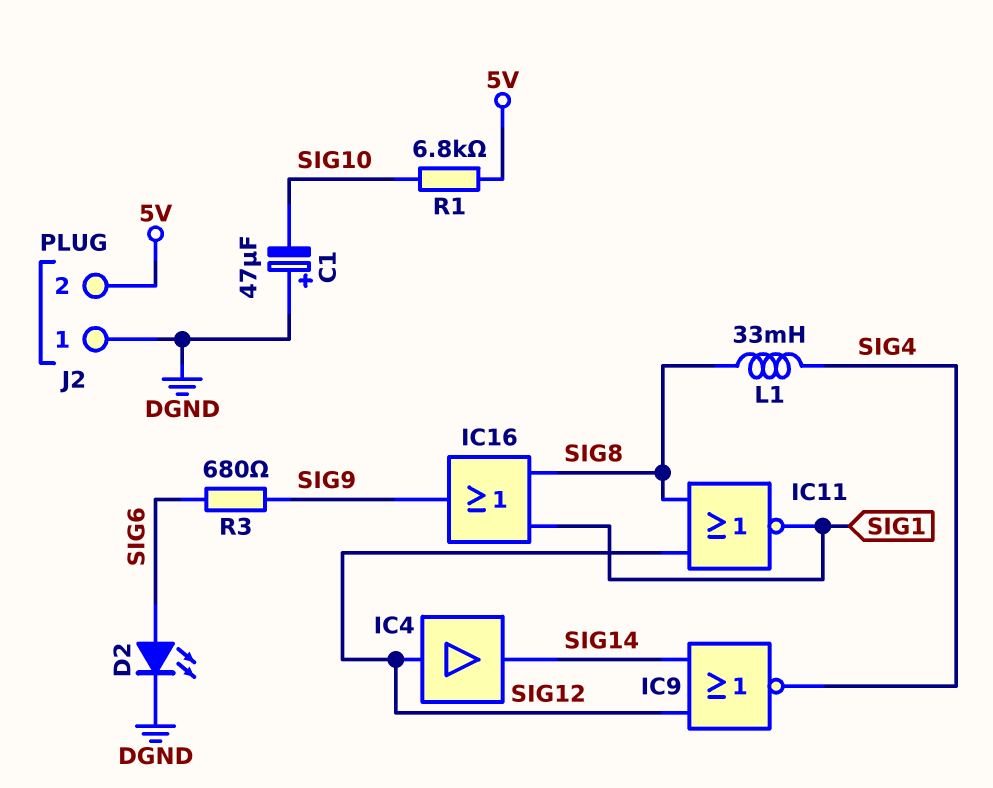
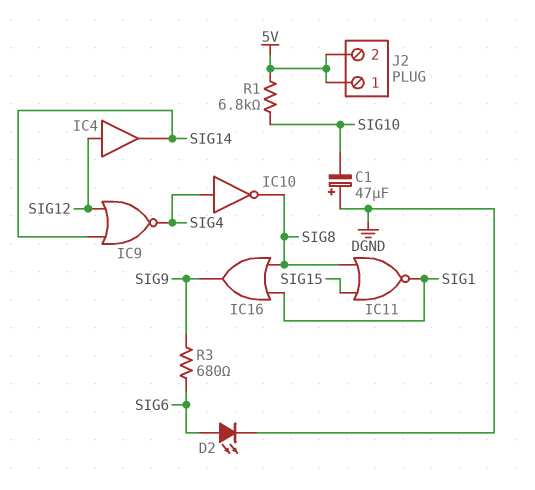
IC10: none -> NOT (in SIG4, out SIG8)
IC11: NOR (in SIG8, in SIG12, out SIG1) -> NOR (in SIG8, in SIG15, out SIG1)
J2 pin 1: DGND -> 5V
L1: 33mH (SIG4, SIG8) -> none

